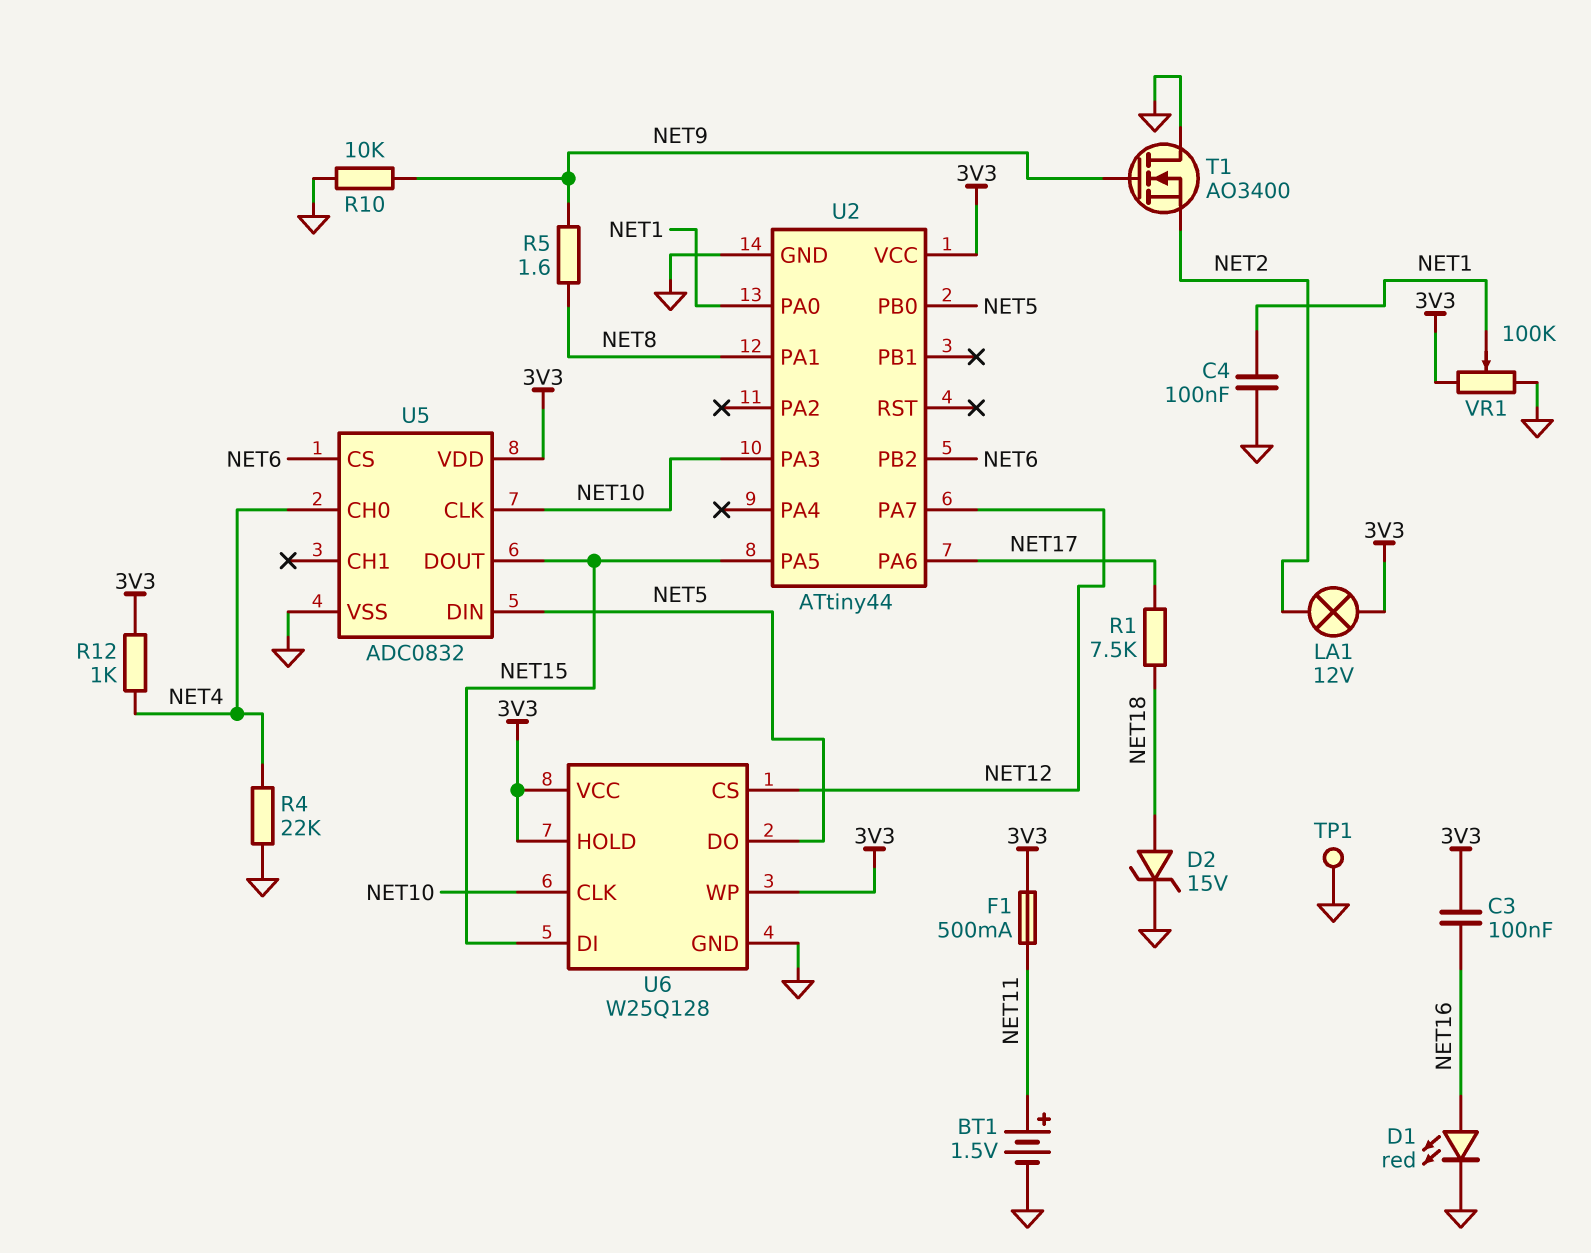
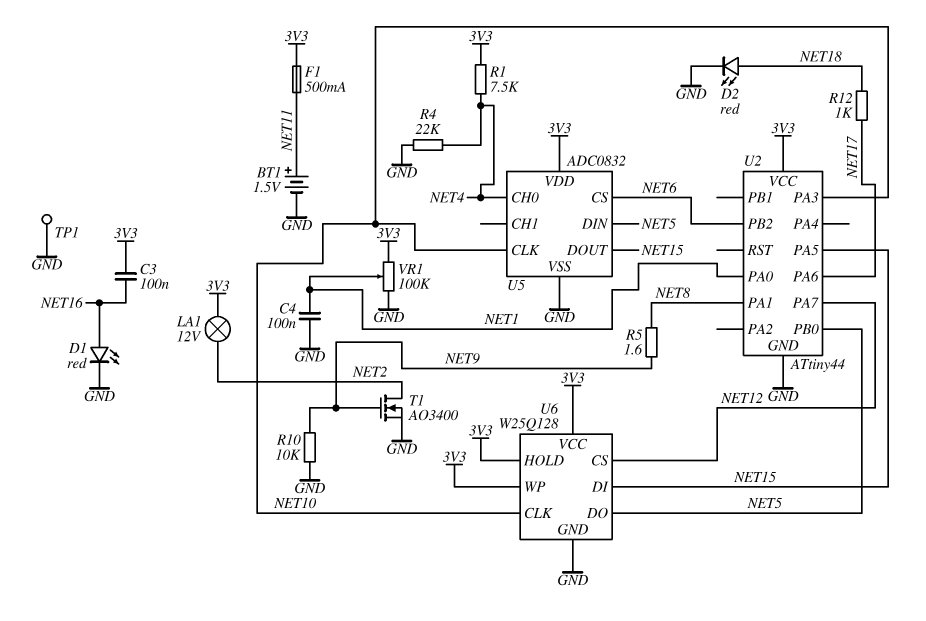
D2: zener 15V (A NET18, K GND) -> LED red (A NET18, K GND)
R1: 7.5k (NET17, NET18) -> 7.5k (3V3, NET4)
R12: 1k (3V3, NET4) -> 1k (NET17, NET18)
T1: NMOS AO3400 (G NET9, D GND, S NET2) -> NMOS AO3400 (G NET9, D NET2, S GND)

